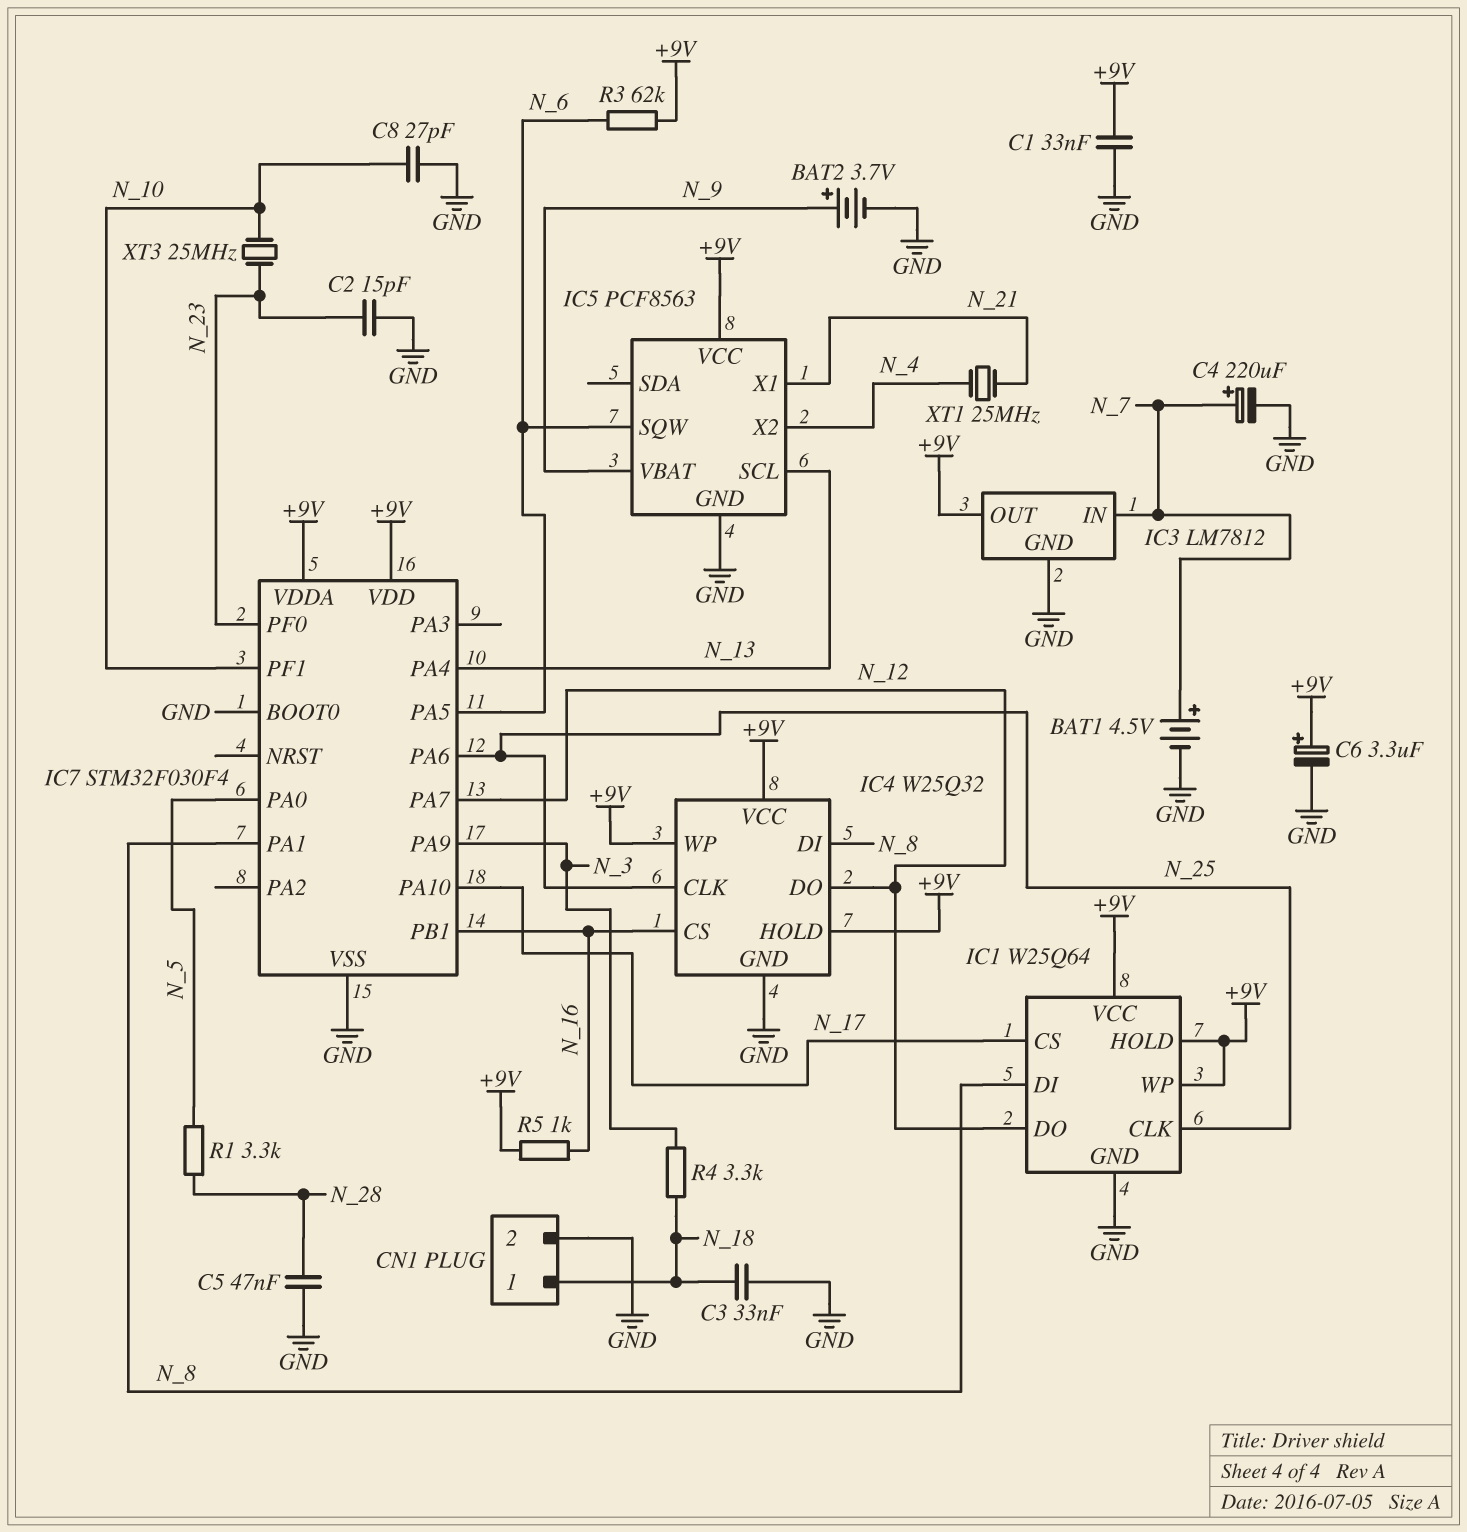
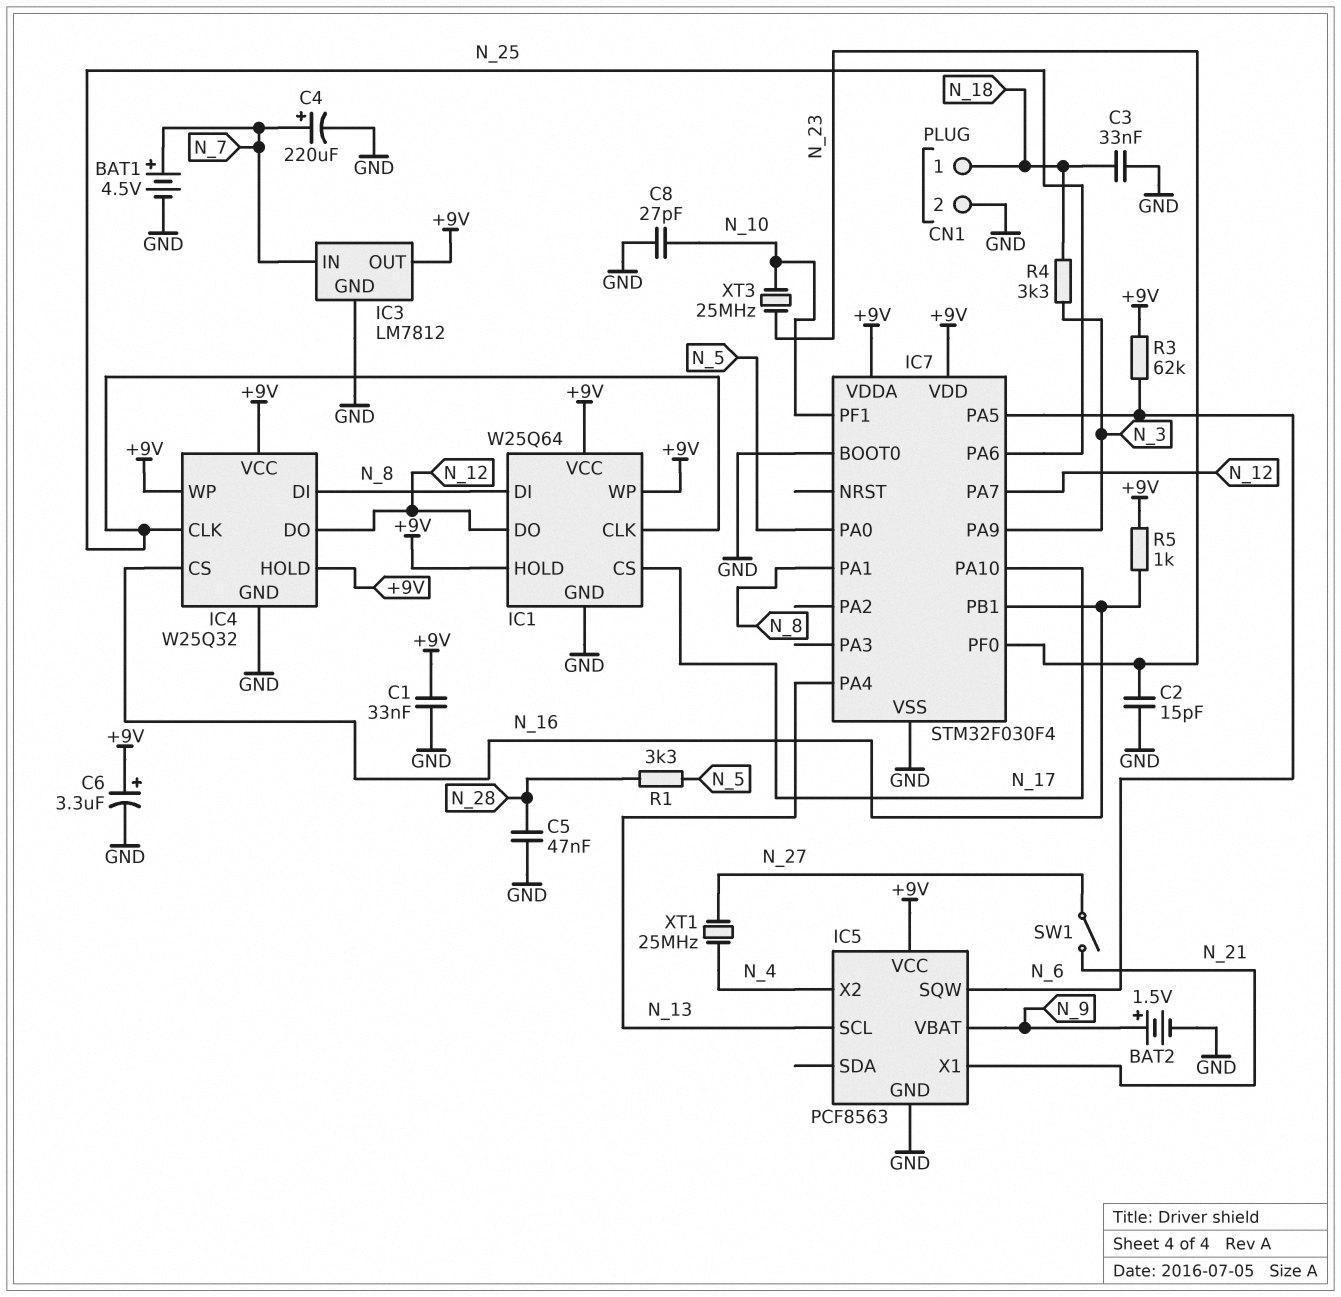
BAT2: 3.7V (plus N_9, minus GND) -> 1.5V (plus N_9, minus GND)
SW1: none -> switch (N_21, N_27)
XT1: 25MHz (N_4, N_21) -> 25MHz (N_4, N_27)

